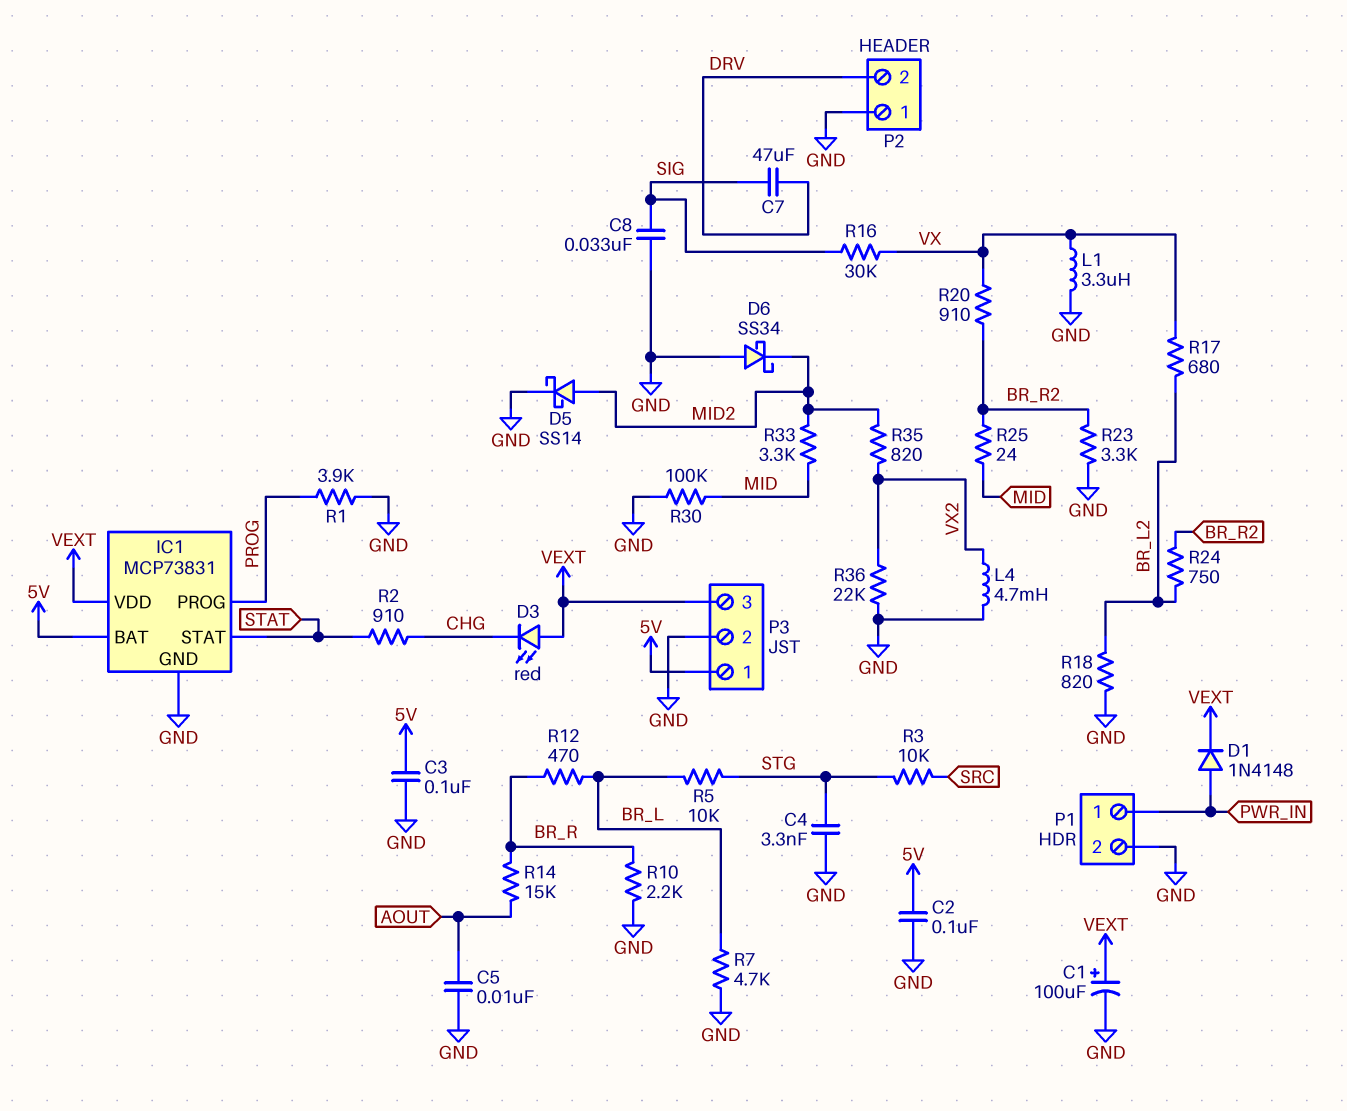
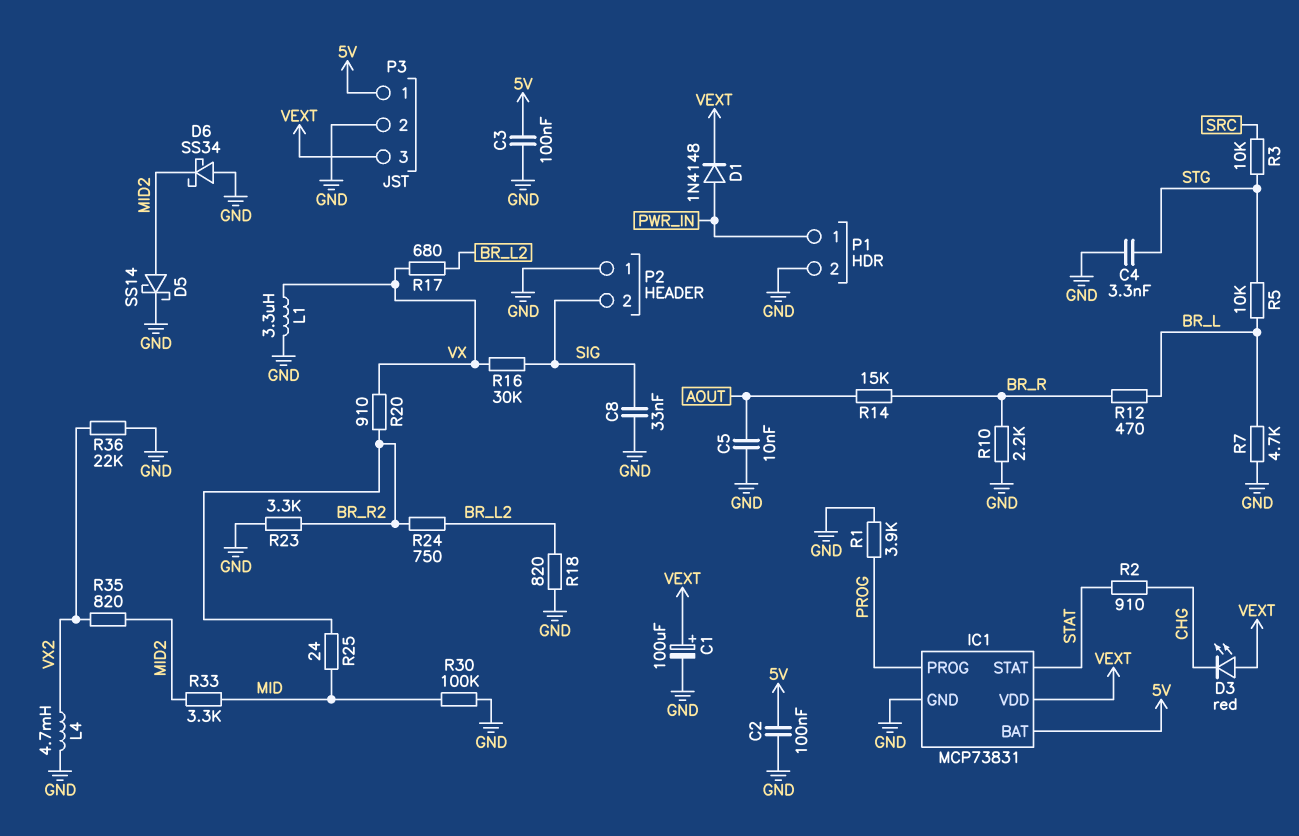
C7: 47uF (DRV, SIG) -> none
P2 pin 2: DRV -> SIG

